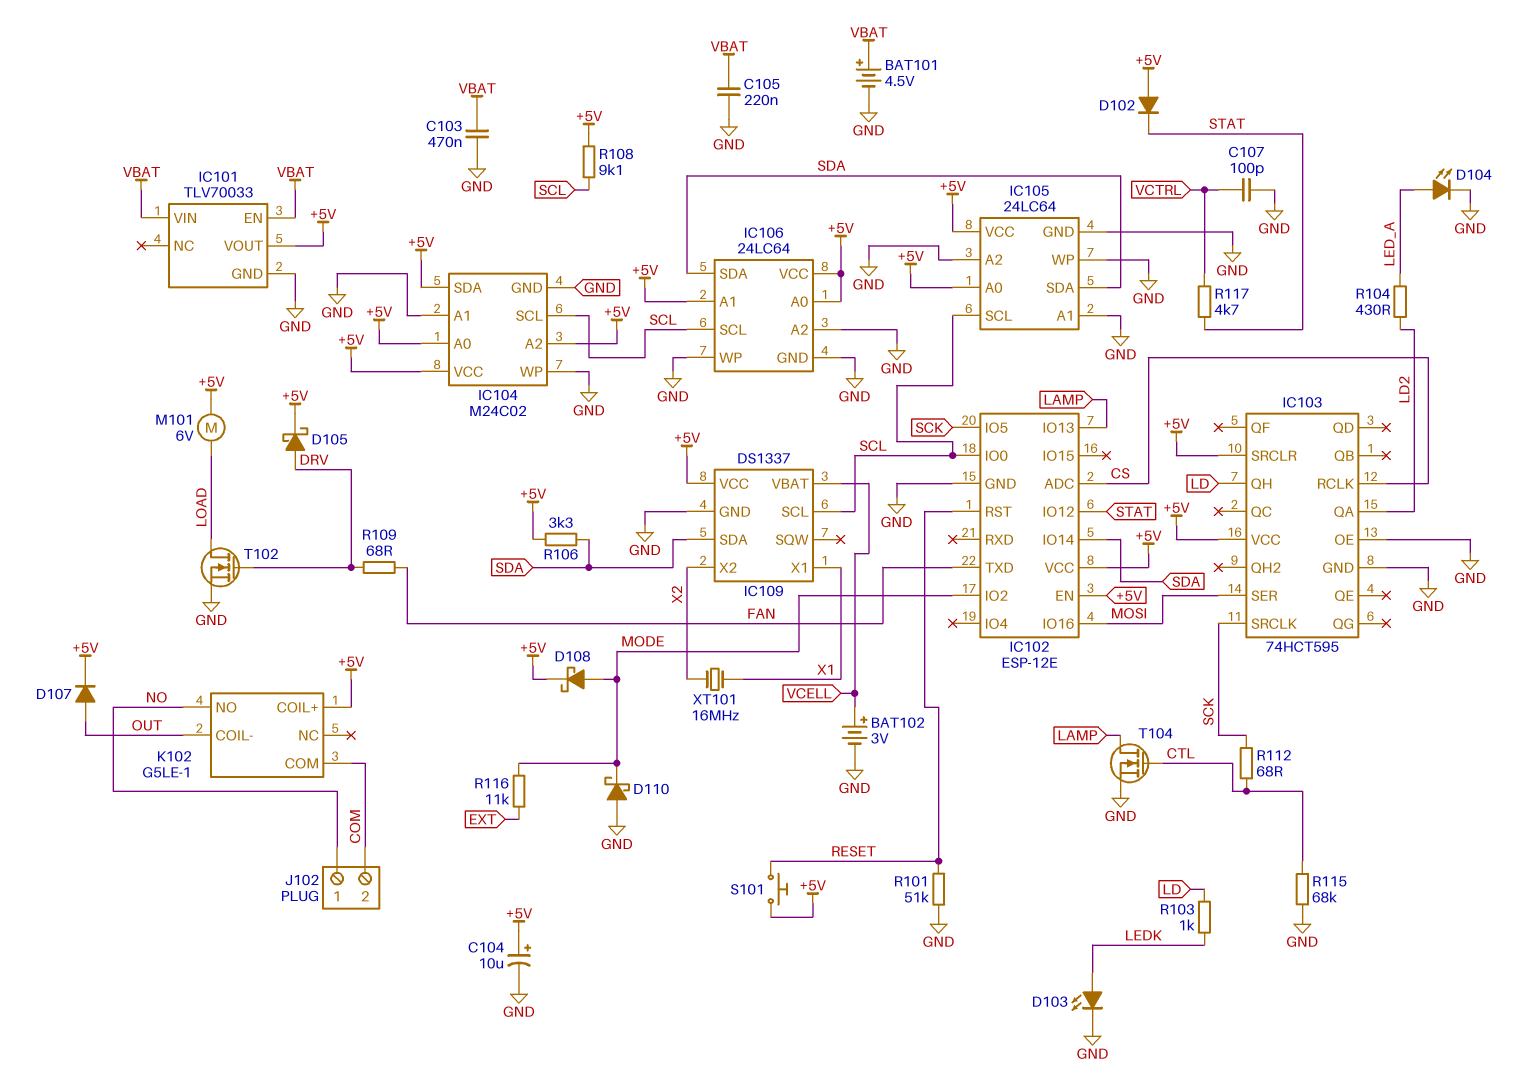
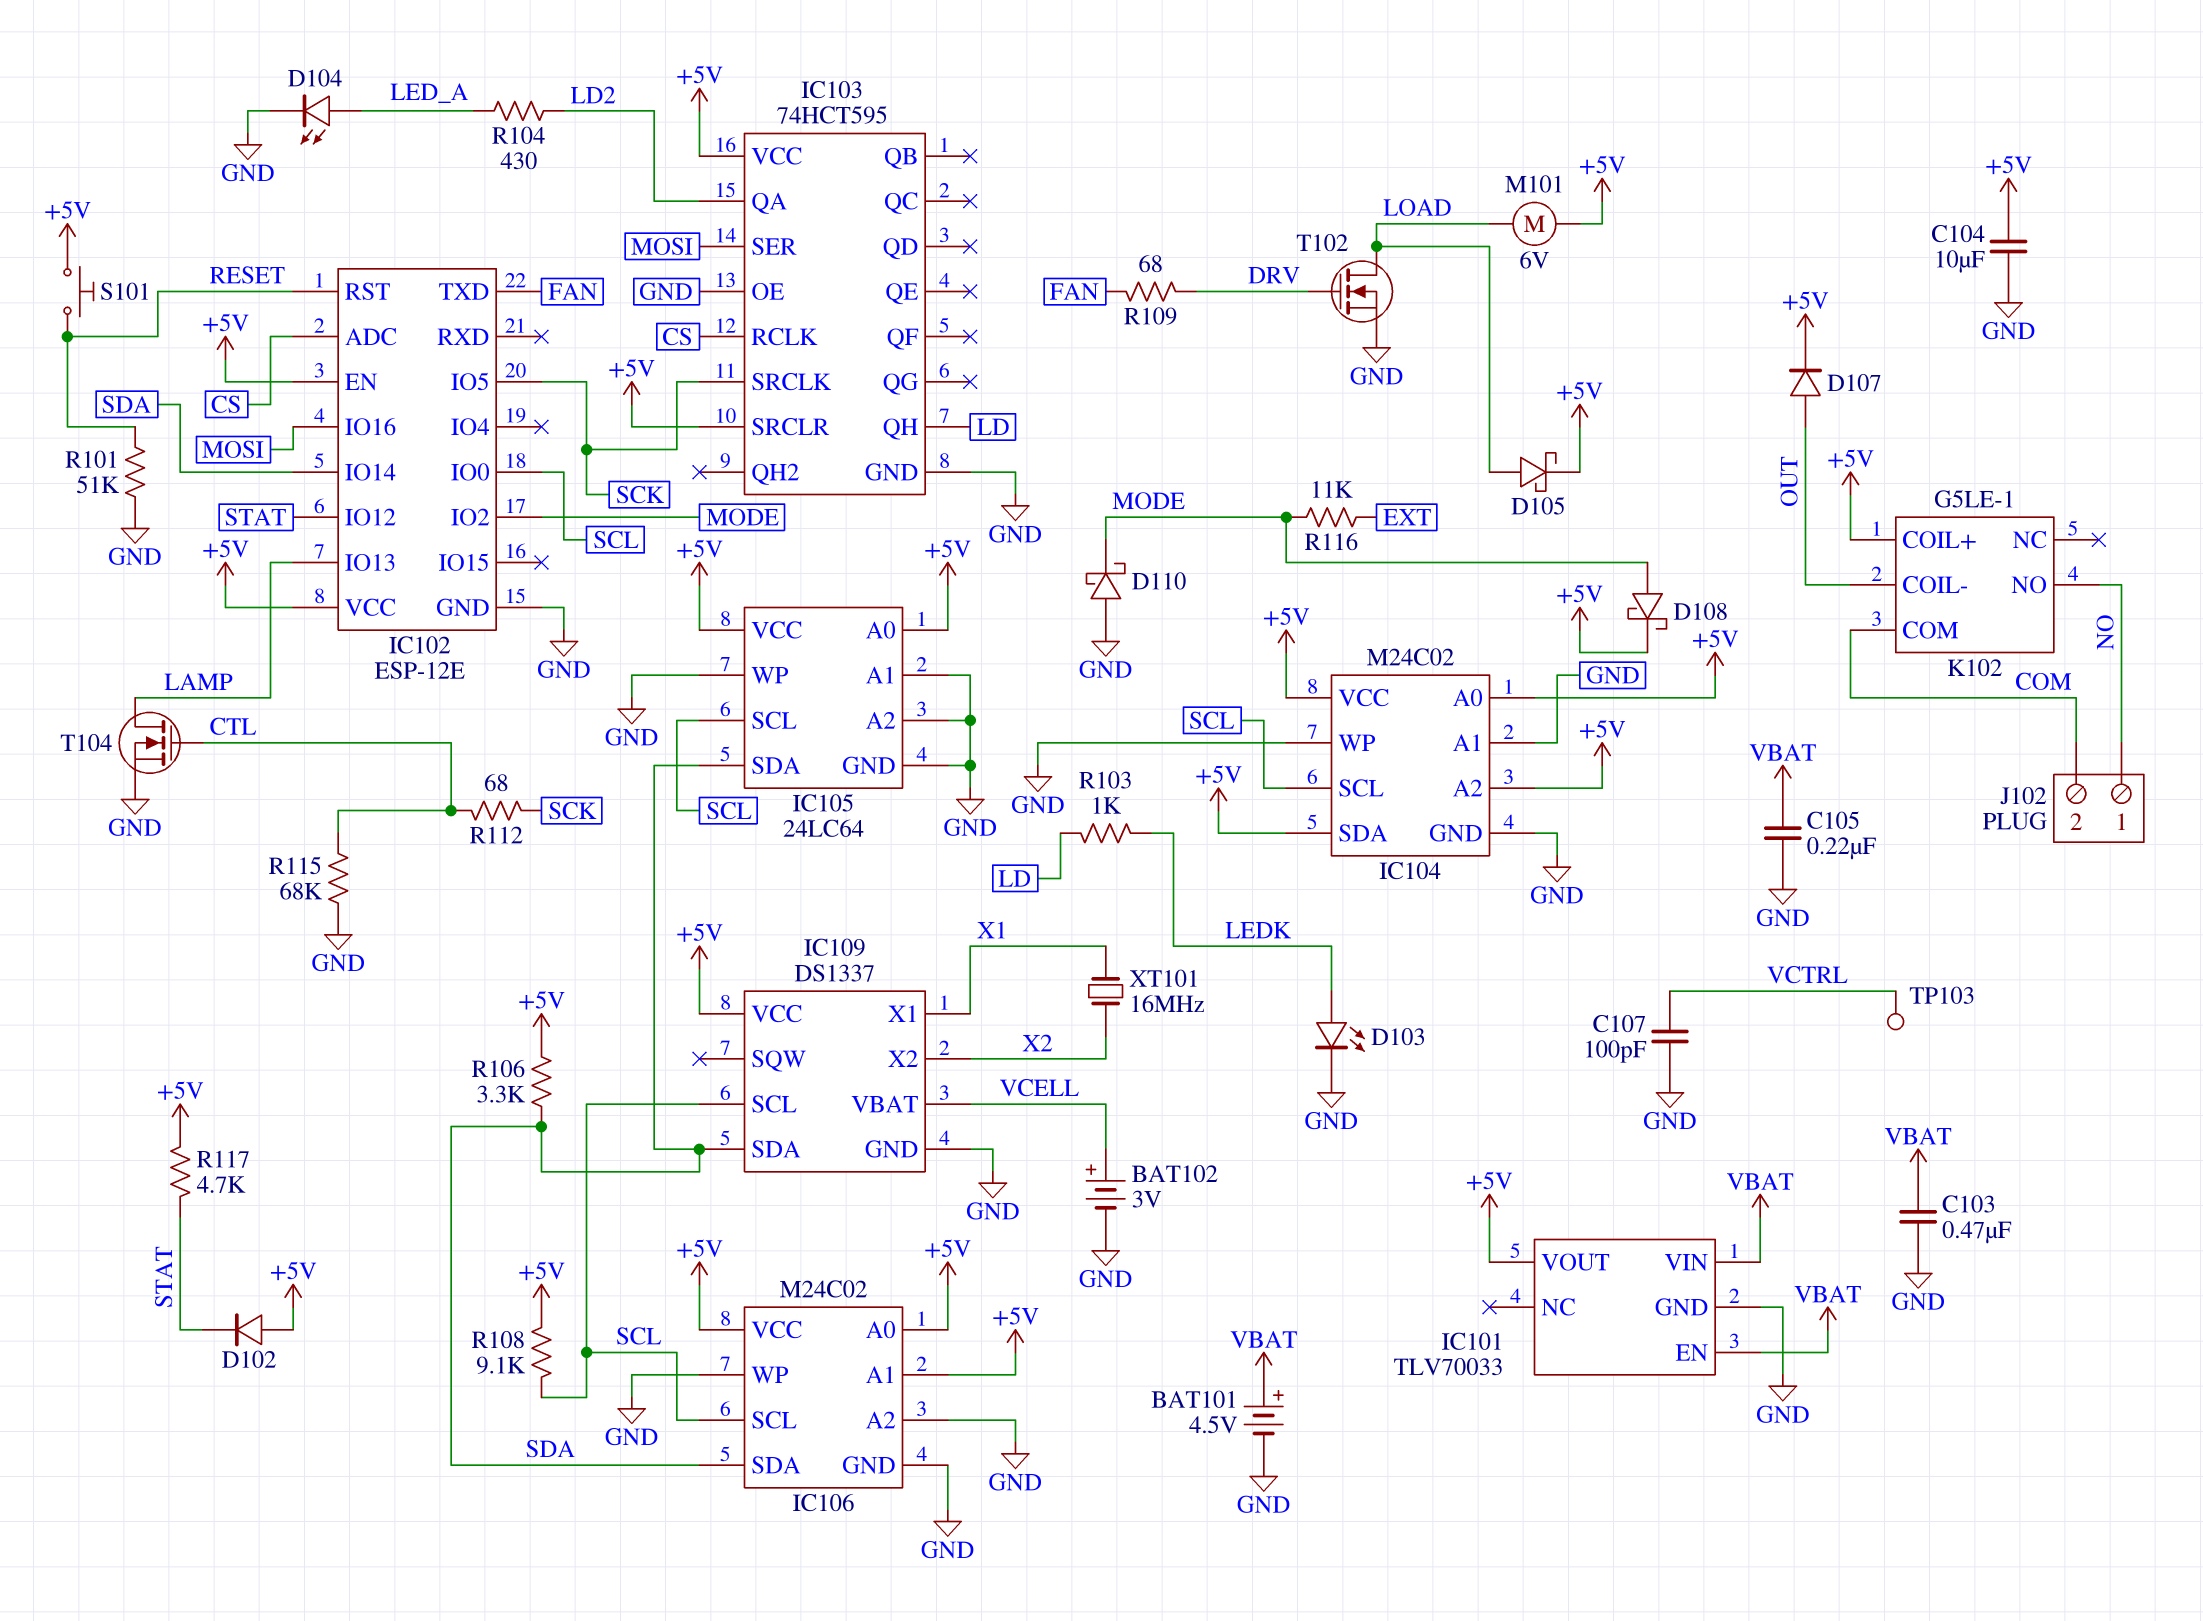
C104: 10uF (plus +5V, minus GND) -> 10uF (+5V, GND)
D105: schottky (A DRV, K +5V) -> schottky (A LOAD, K +5V)
IC106: 24LC64 -> M24C02
R117: 4.7k (STAT, VCTRL) -> 4.7k (+5V, STAT)
TP103: none -> test point (VCTRL)

